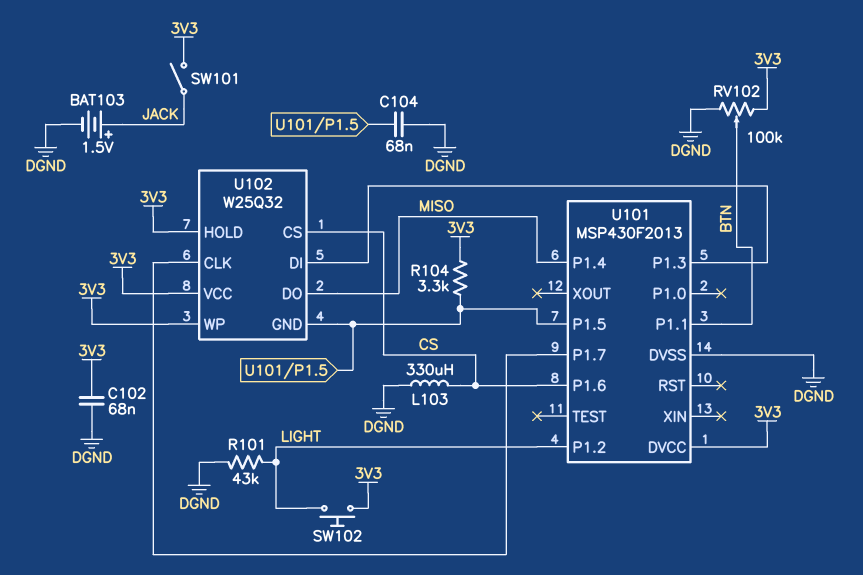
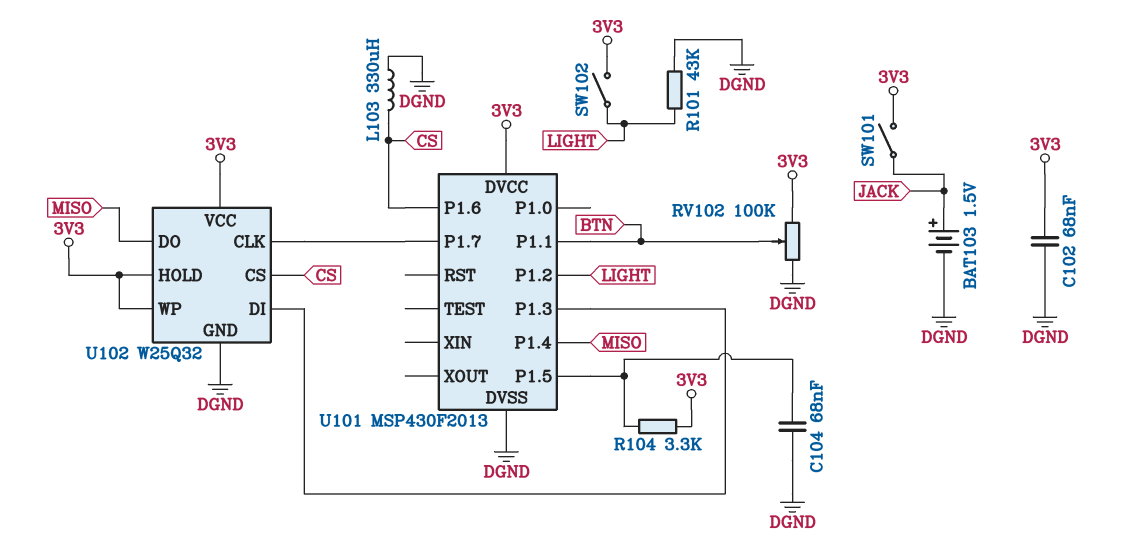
SW102: button (3V3, LIGHT) -> switch (3V3, LIGHT)
U102 pin GND: U101/P1.5 -> DGND

